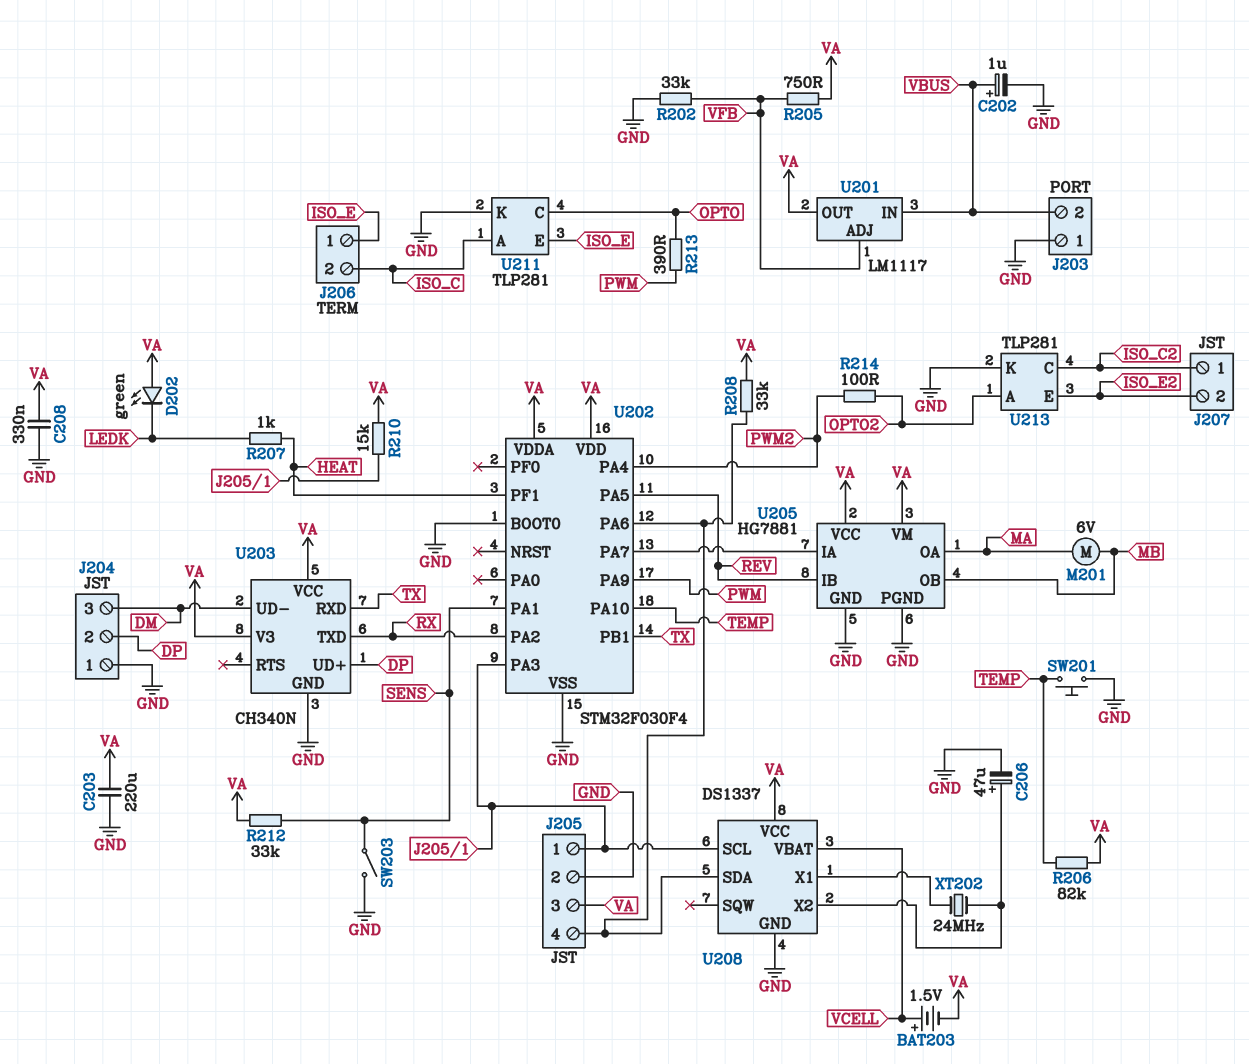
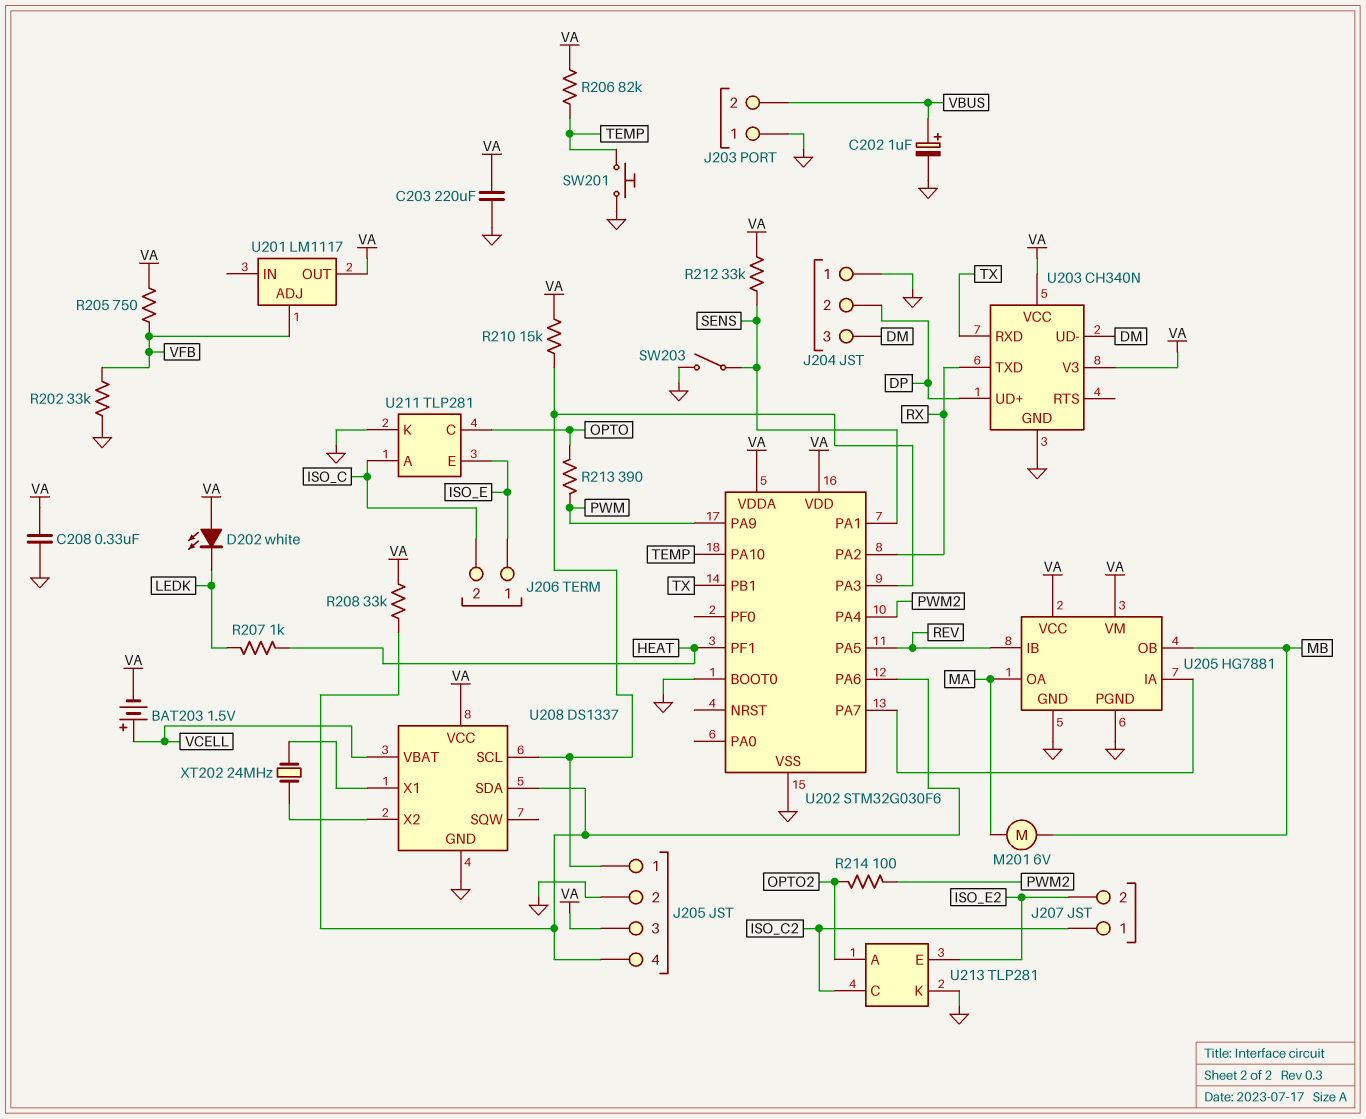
C206: 47uF (plus U208/X2, minus GND) -> none
D202: LED green (A VA, K LEDK) -> LED white (A VA, K LEDK)
U201 pin IN: VBUS -> none
U202: STM32F030F4 -> STM32G030F6

